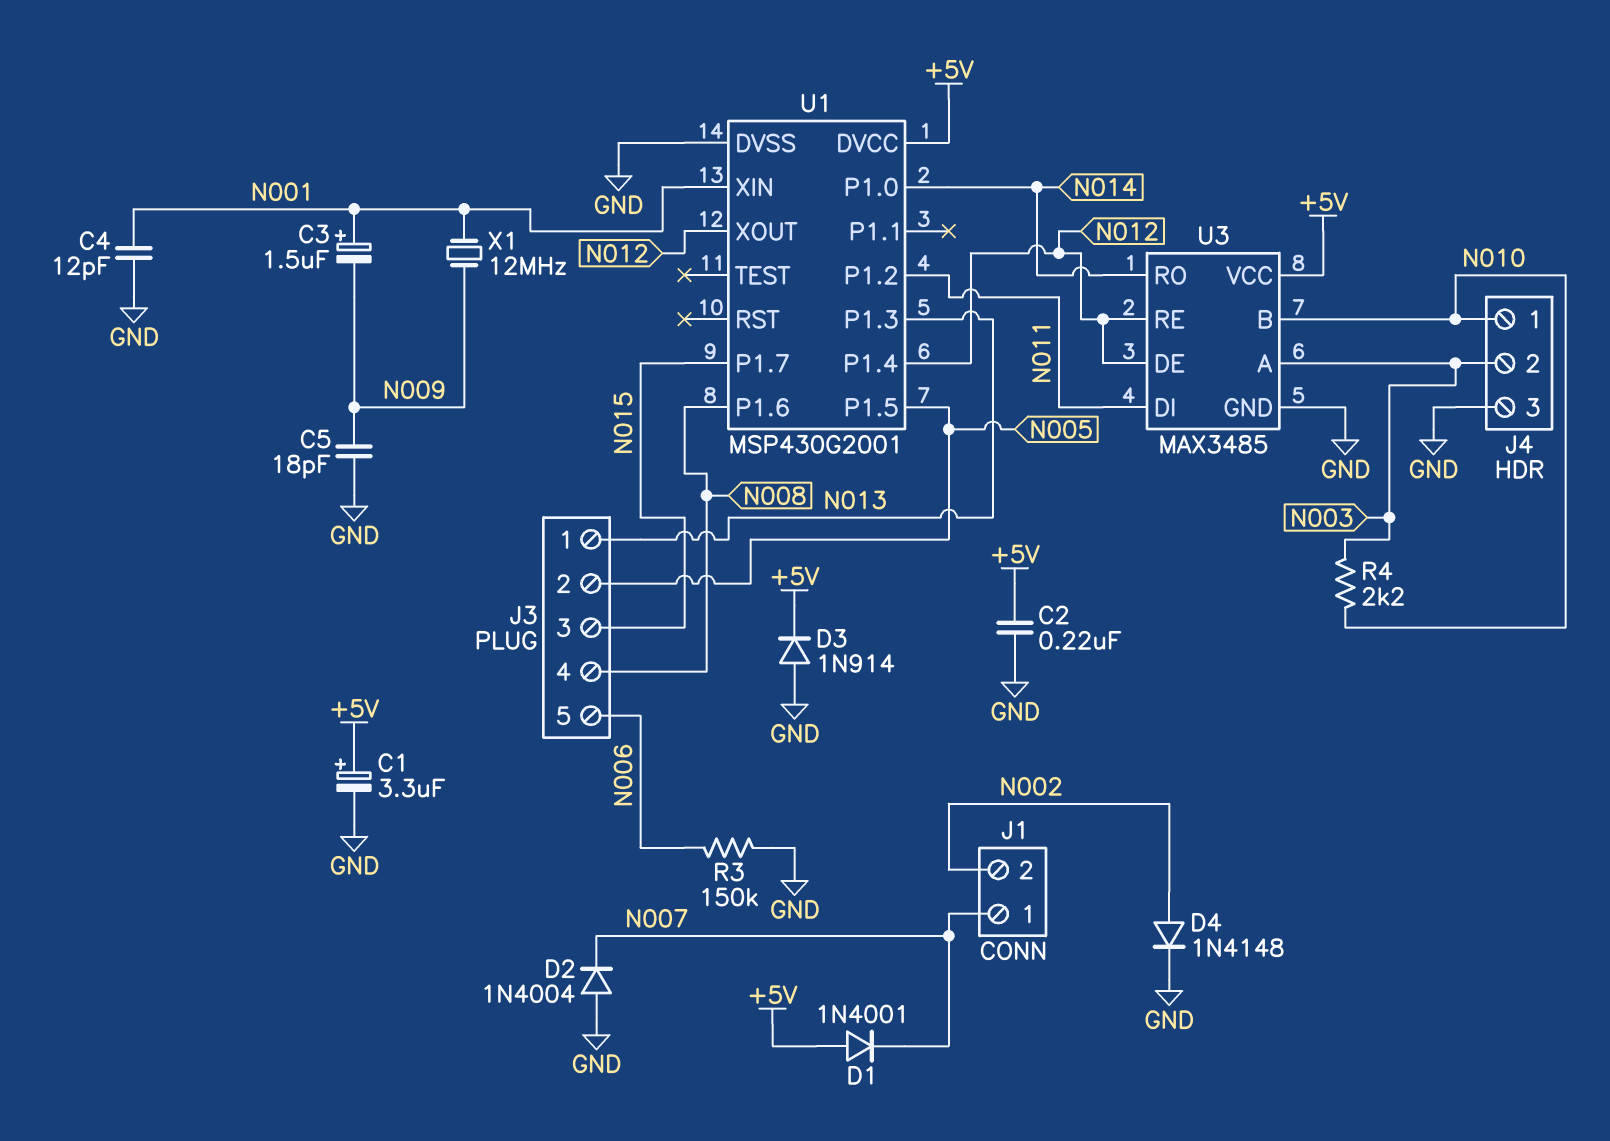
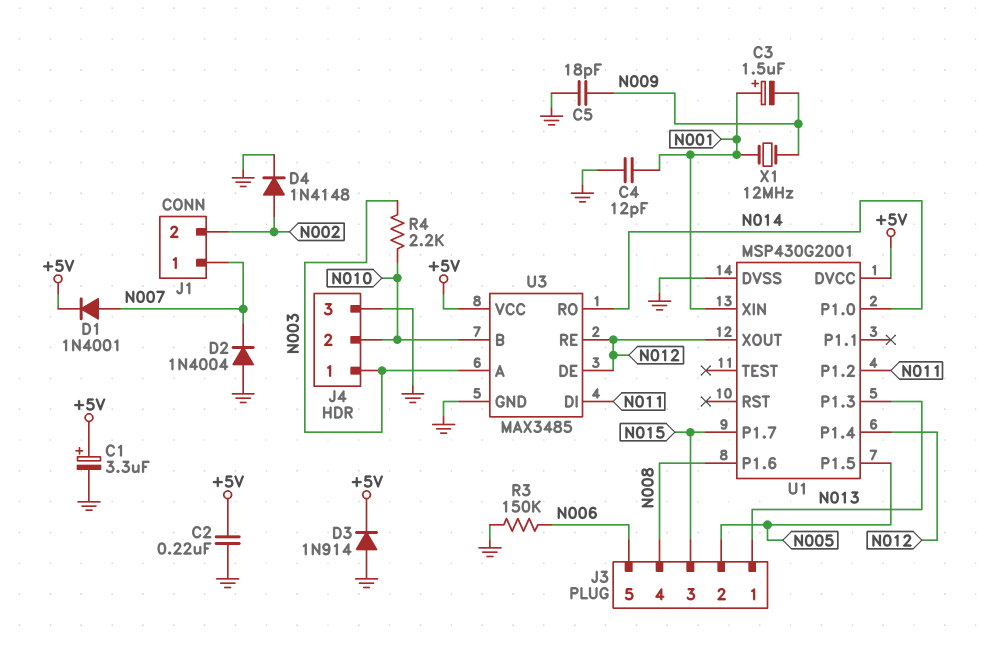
D1: diode 1N4001 (A +5V, K N007) -> diode 1N4001 (A N007, K +5V)
J4 pin 1: N010 -> N003
J4 pin 2: N003 -> N010

